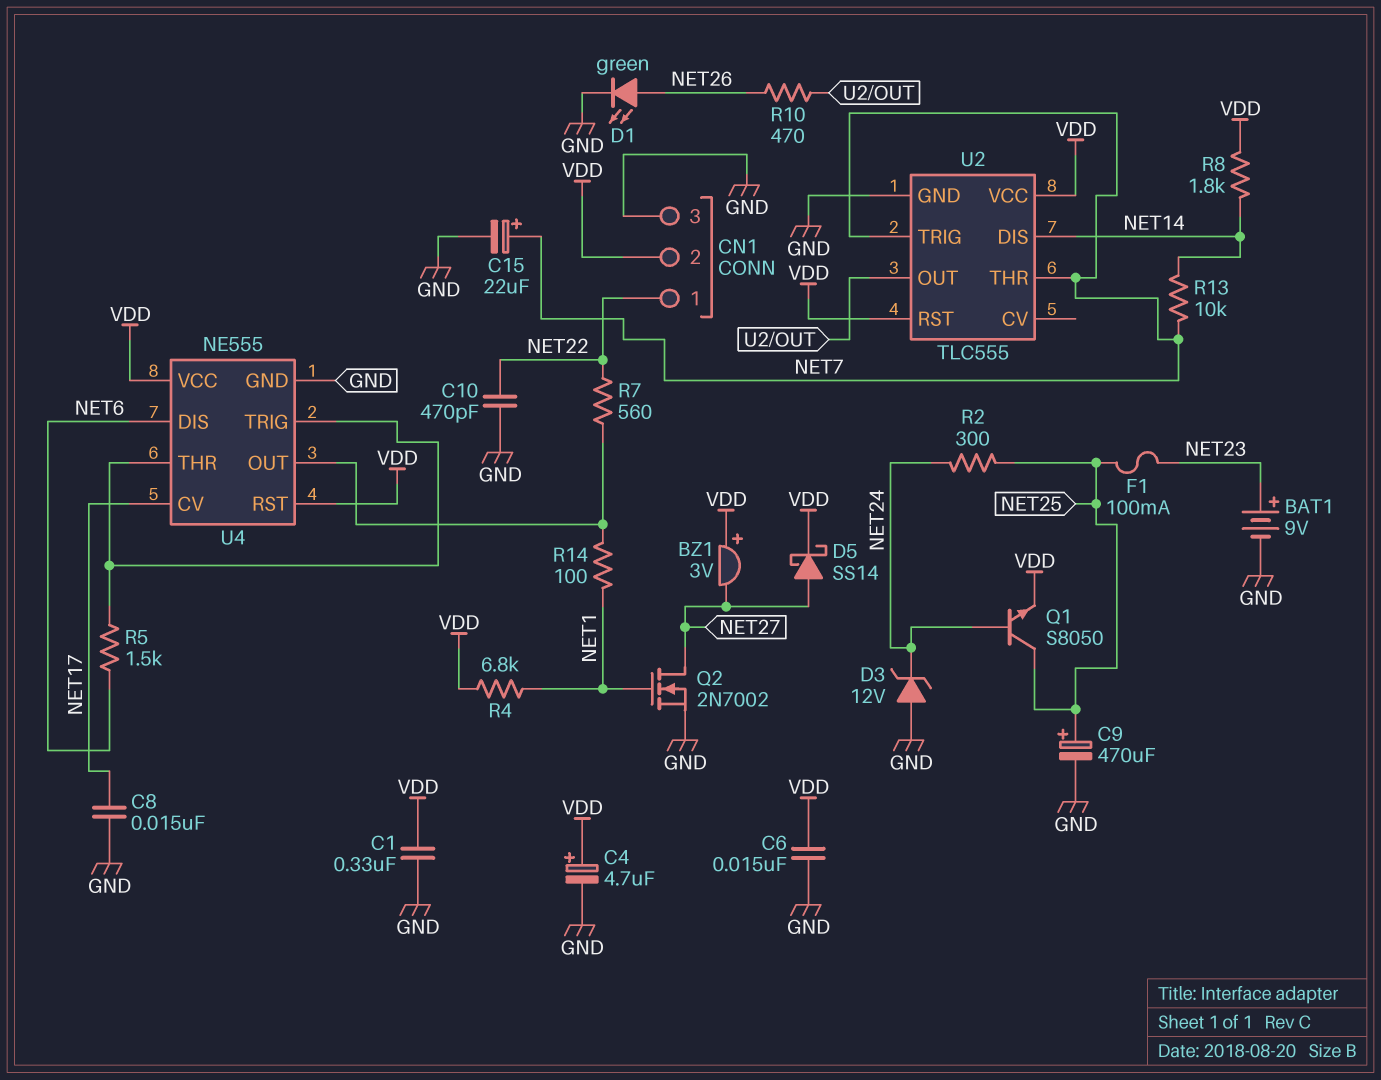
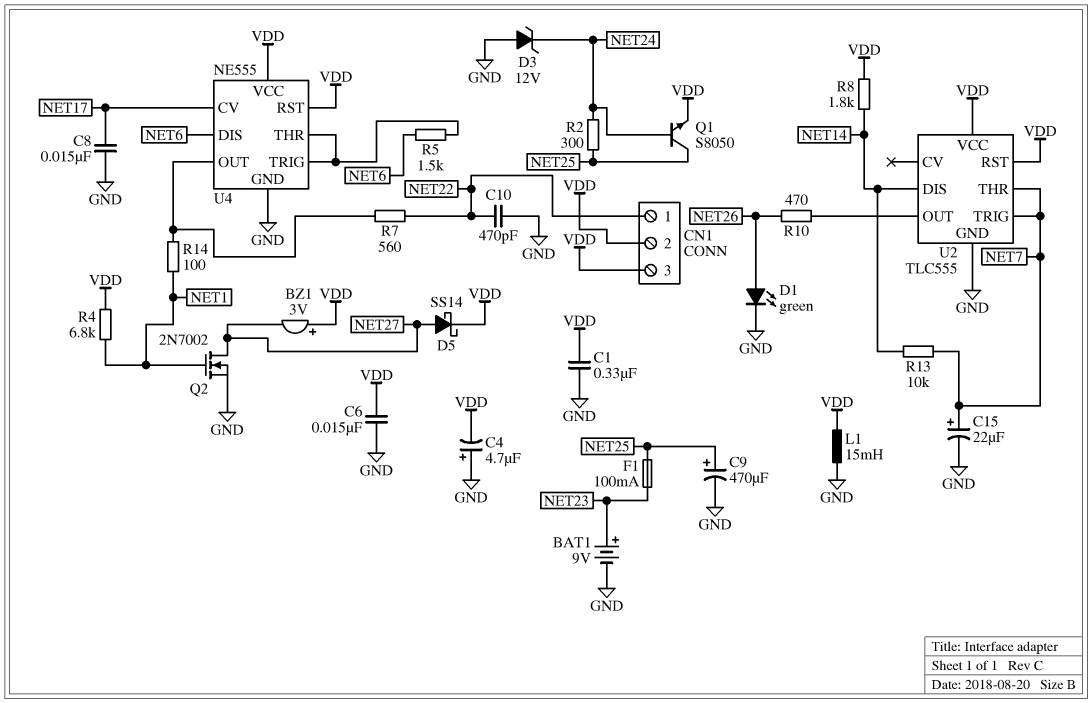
C4: 4.7uF (plus VDD, minus GND) -> 4.7uF (plus GND, minus VDD)
CN1 pin 3: GND -> VDD
L1: none -> 15mH (GND, VDD)

